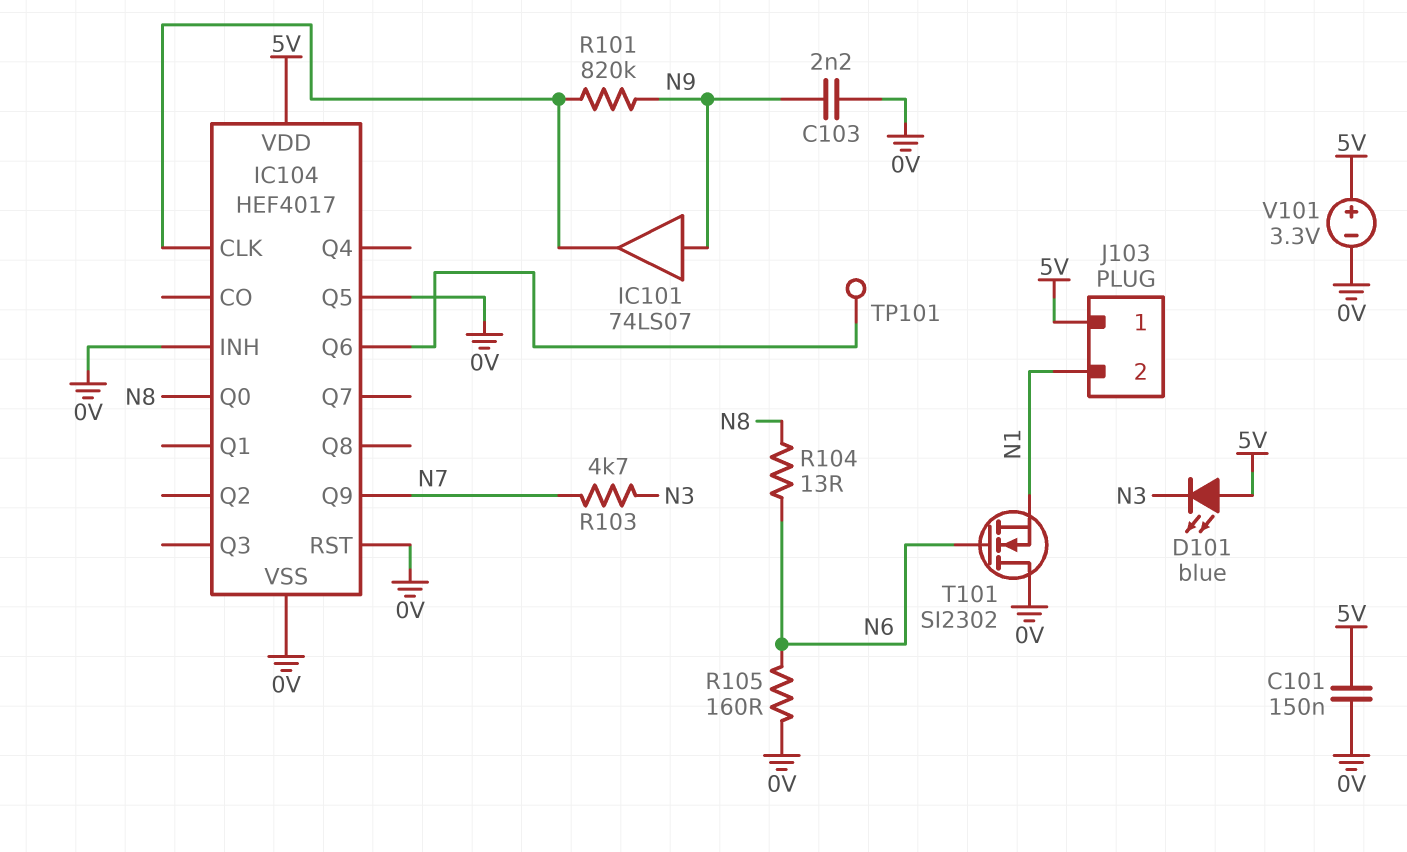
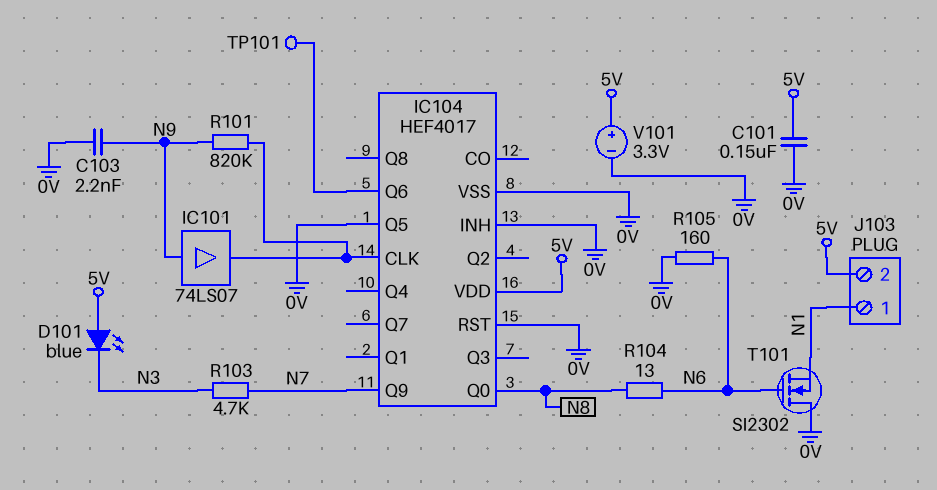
J103 pin 1: 5V -> N1
J103 pin 2: N1 -> 5V

